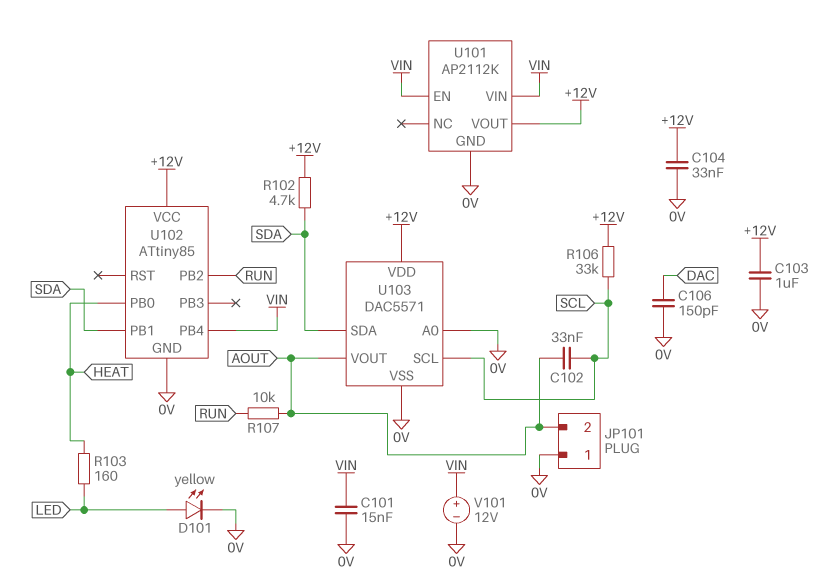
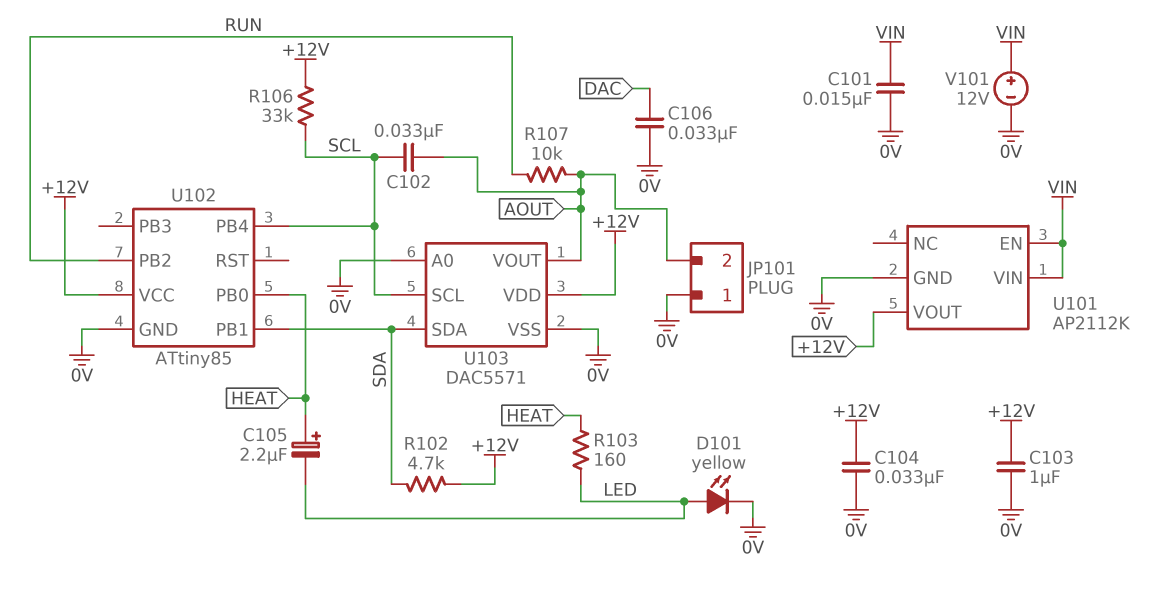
C105: none -> 2.2uF (plus HEAT, minus LED)
C106: 150pF (0V, DAC) -> 33nF (0V, DAC)
U102 pin PB4: VIN -> SCL

